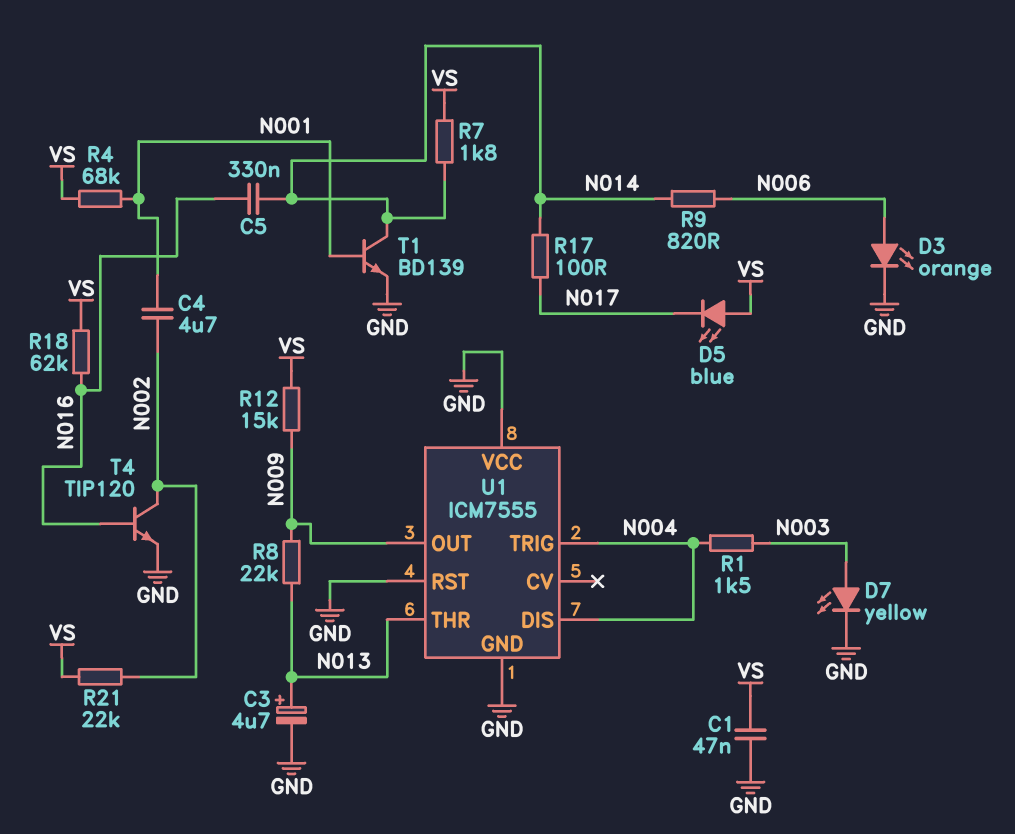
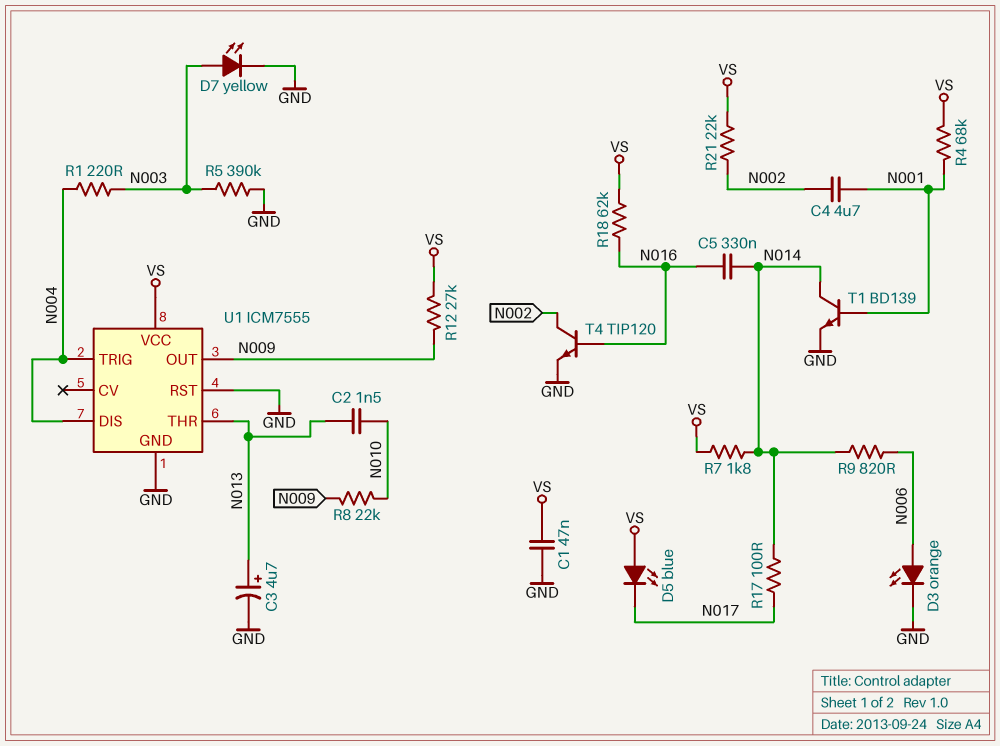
C2: none -> 1.5nF (N010, N013)
R1: 1.5k (N003, N004) -> 220 (N003, N004)
R5: none -> 390k (GND, N003)
R8: 22k (N009, N013) -> 22k (N009, N010)
R12: 15k (N009, VS) -> 27k (N009, VS)
U1 pin VCC: GND -> VS

